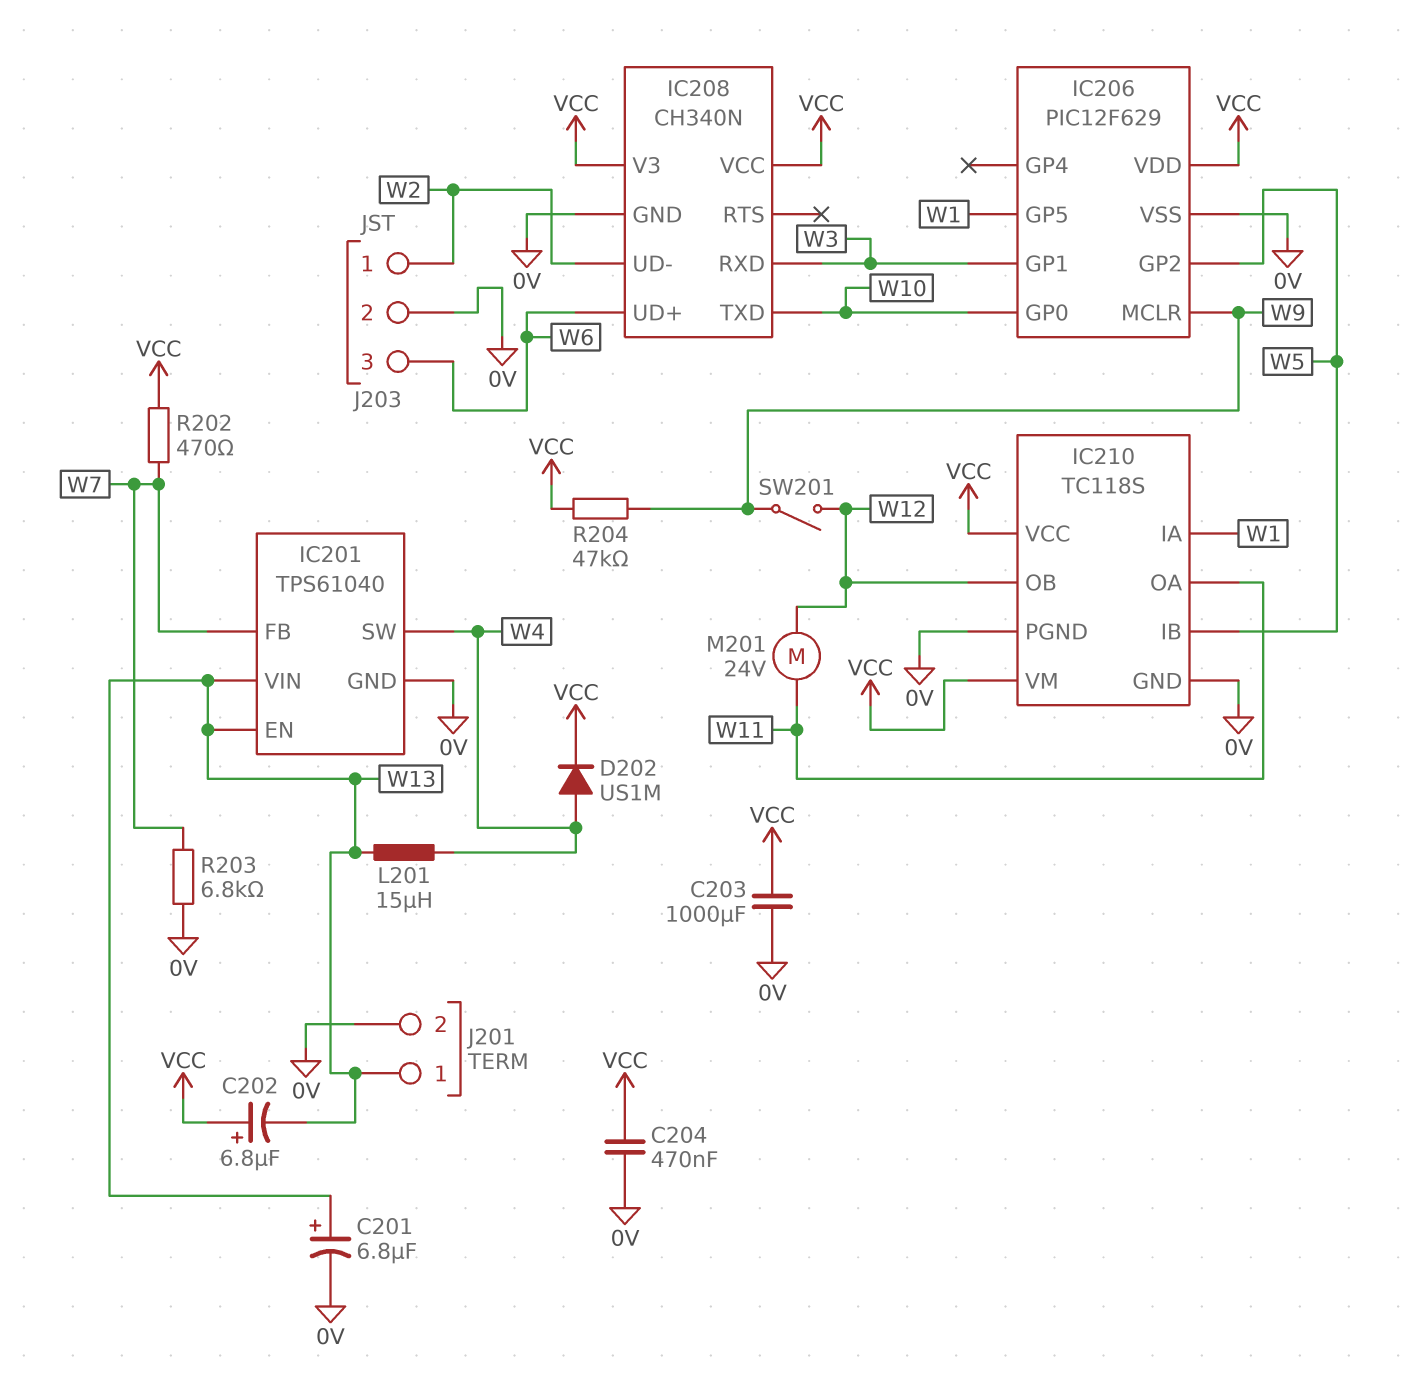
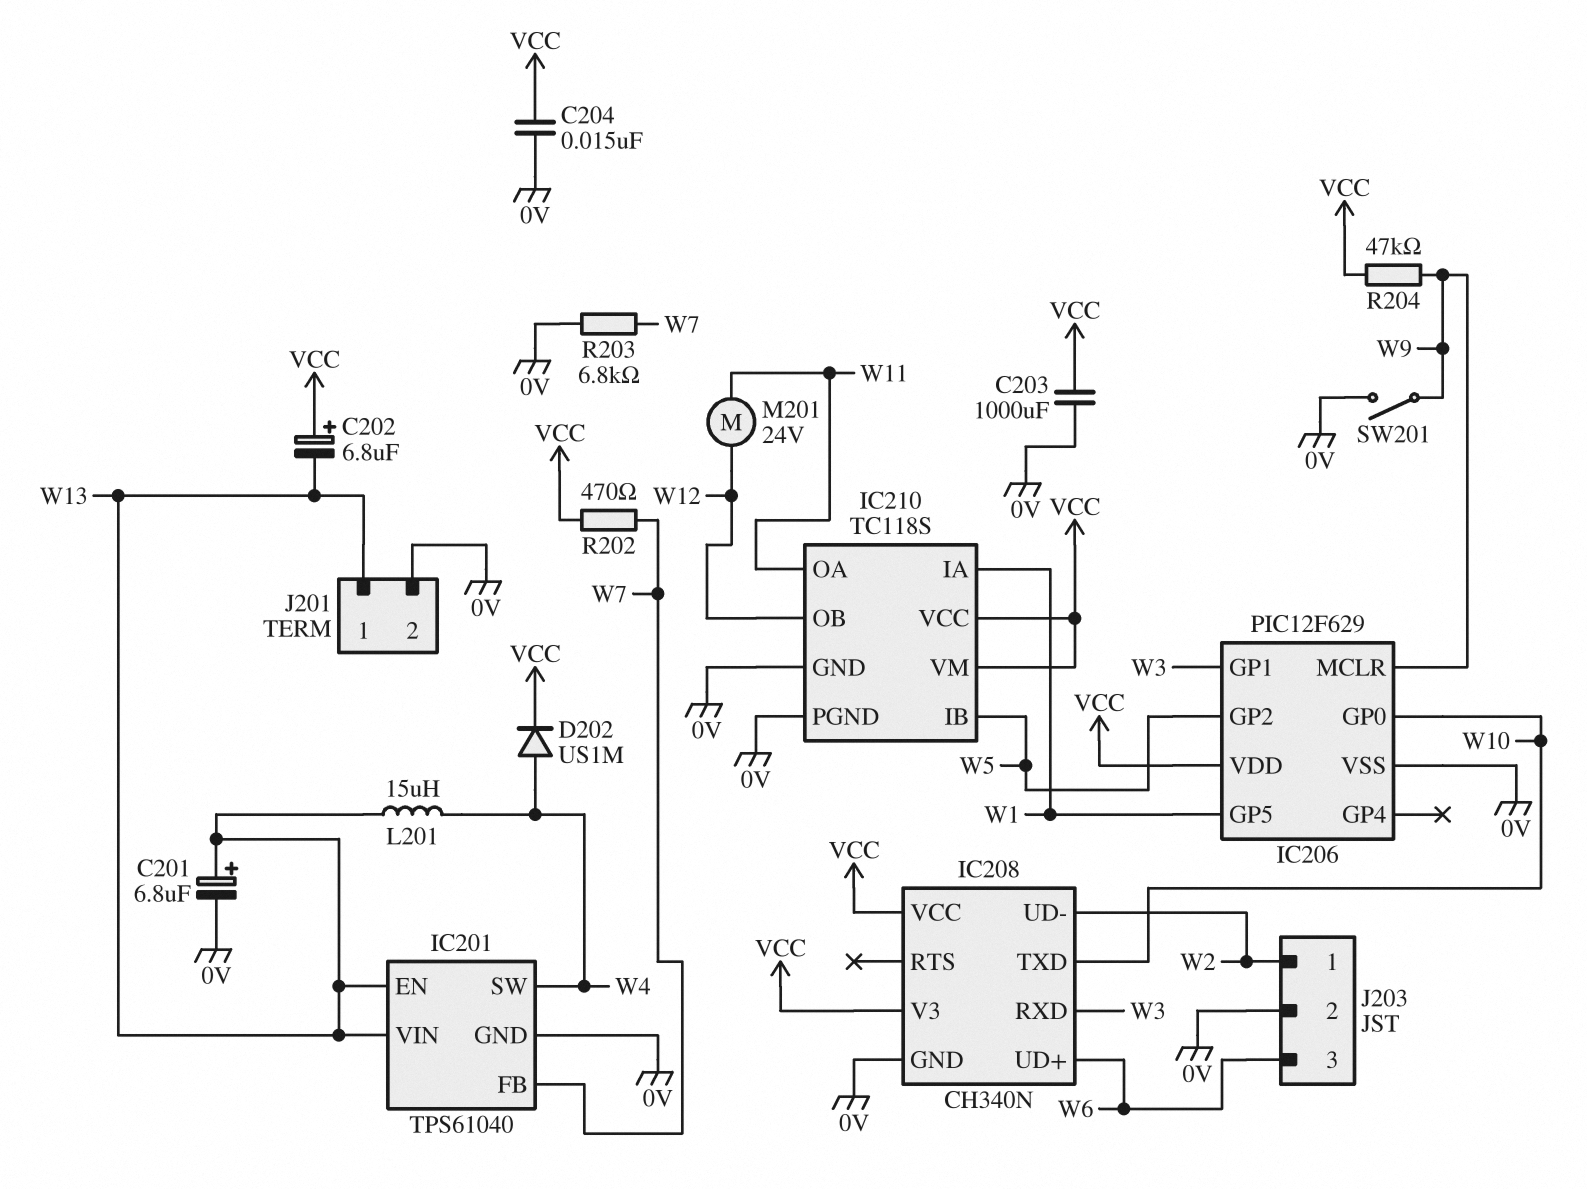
C204: 470nF (0V, VCC) -> 15nF (0V, VCC)
SW201: switch (W9, W12) -> switch (0V, W9)

